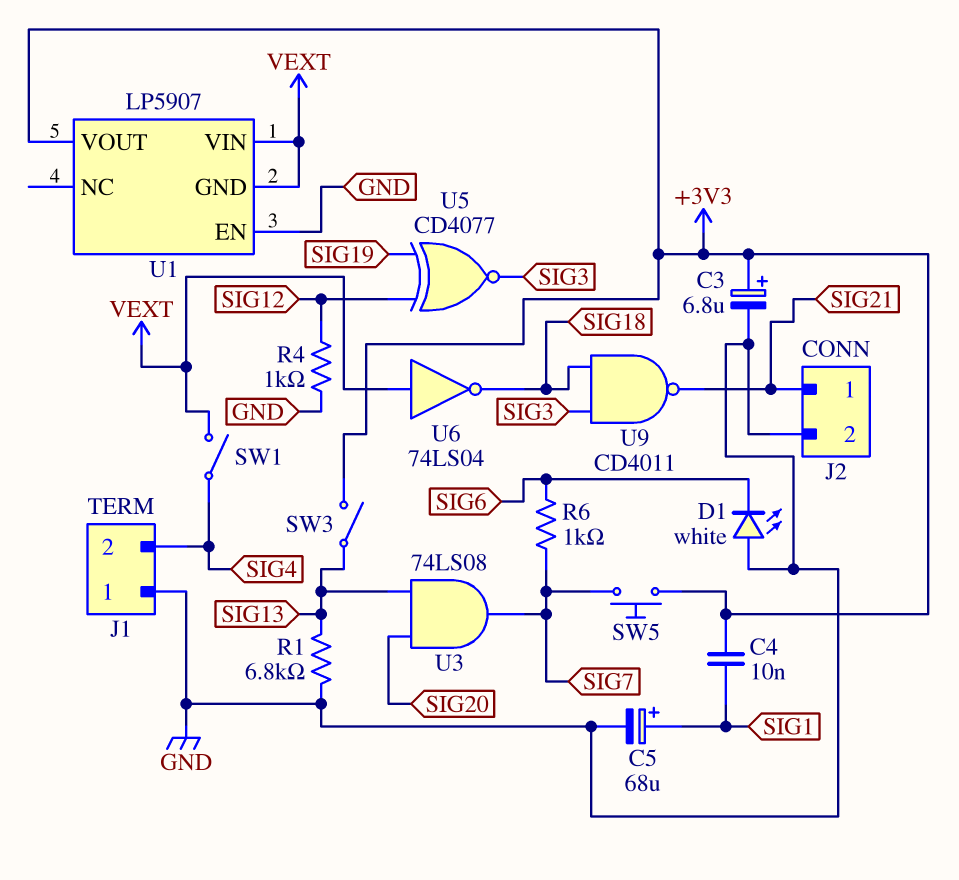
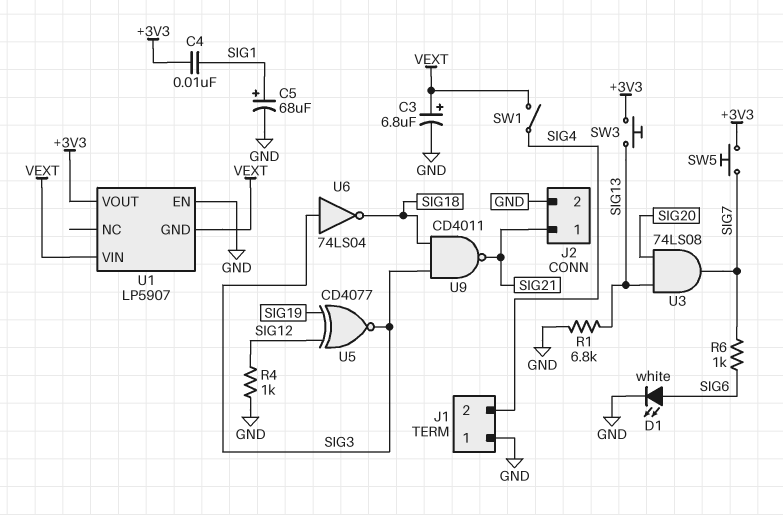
C3: 6.8uF (plus +3V3, minus GND) -> 6.8uF (plus VEXT, minus GND)
D1: LED white (A GND, K SIG6) -> LED white (A SIG6, K GND)
SW3: switch (+3V3, SIG13) -> button (+3V3, SIG13)
U6: NOT 74LS04 (in VEXT, out SIG18) -> NOT 74LS04 (in SIG3, out SIG18)

